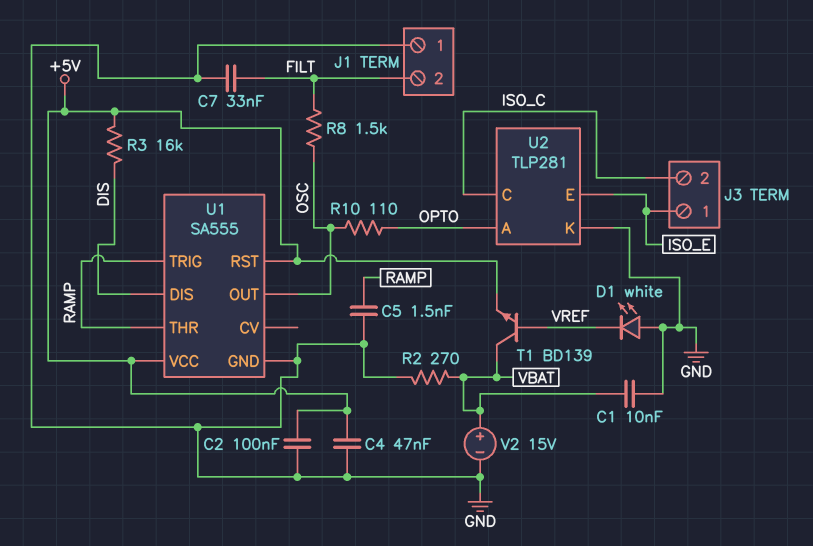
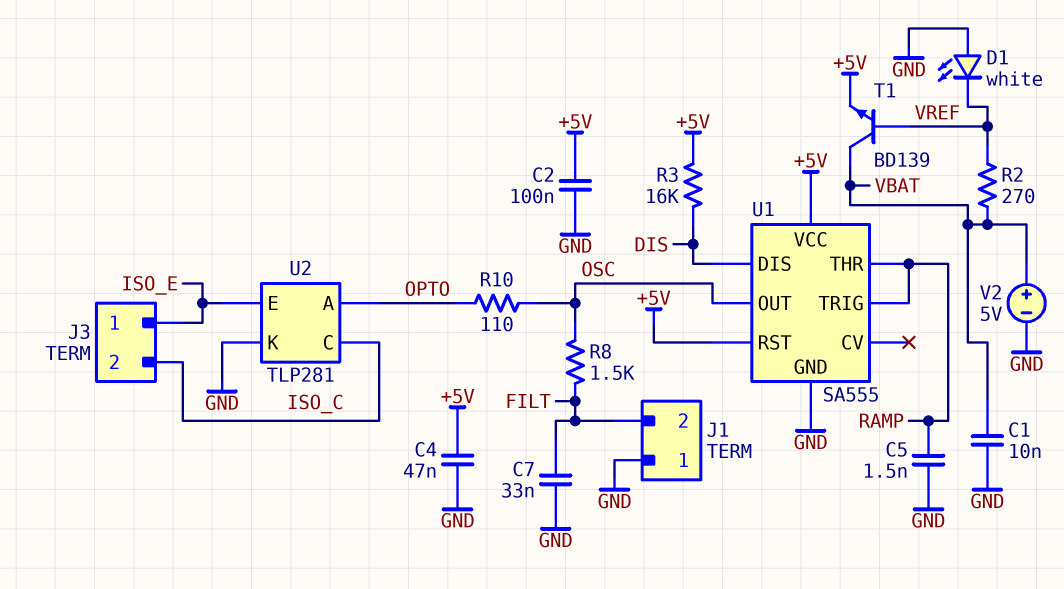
R2: 270 (GND, VBAT) -> 270 (VBAT, VREF)
V2: 15V (plus VBAT, minus GND) -> 5V (plus VBAT, minus GND)

